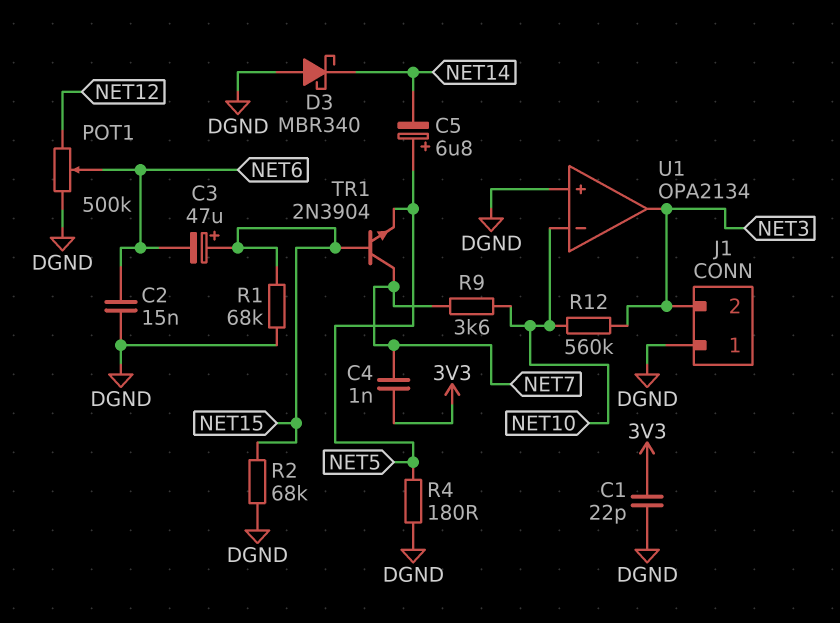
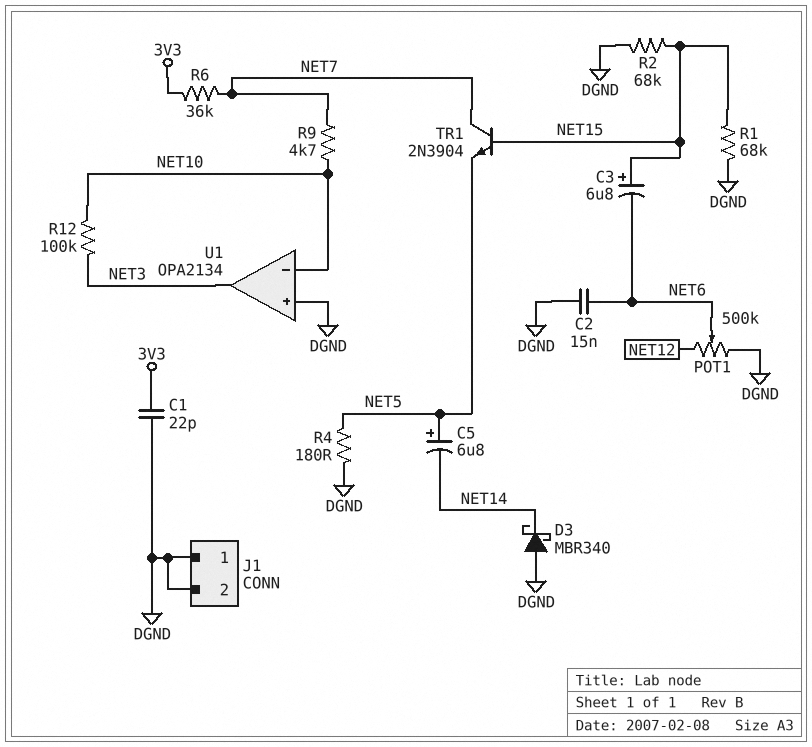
C3: 47uF (plus NET15, minus NET6) -> 6.8uF (plus NET15, minus NET6)
C4: 1nF (3V3, NET7) -> none
J1 pin 2: NET3 -> DGND
R6: none -> 36k (3V3, NET7)
R9: 3.6k (NET7, NET10) -> 4.7k (NET7, NET10)
R12: 560k (NET3, NET10) -> 100k (NET3, NET10)

